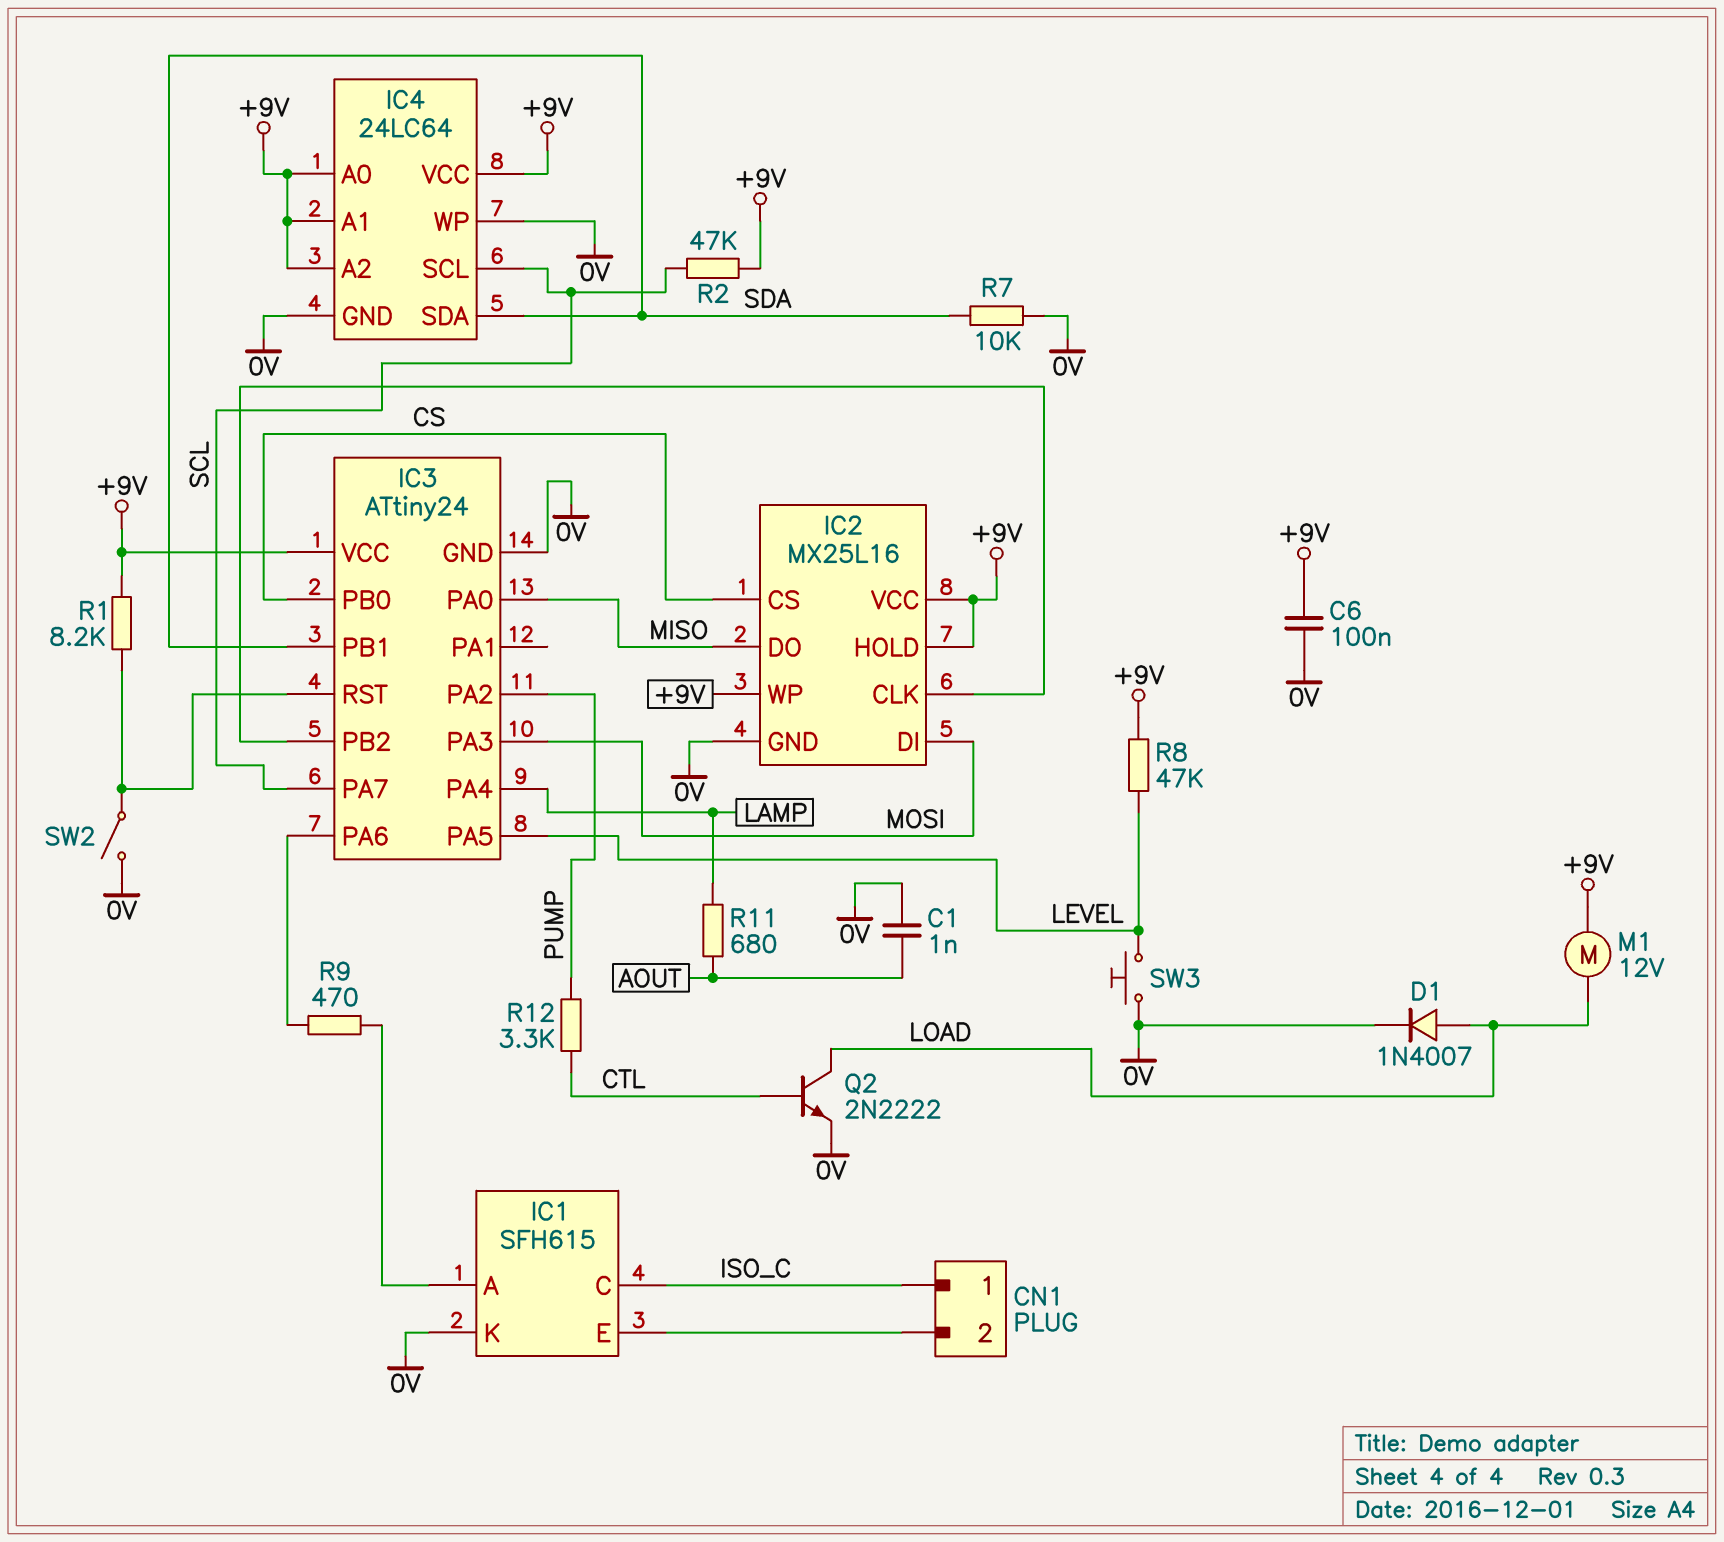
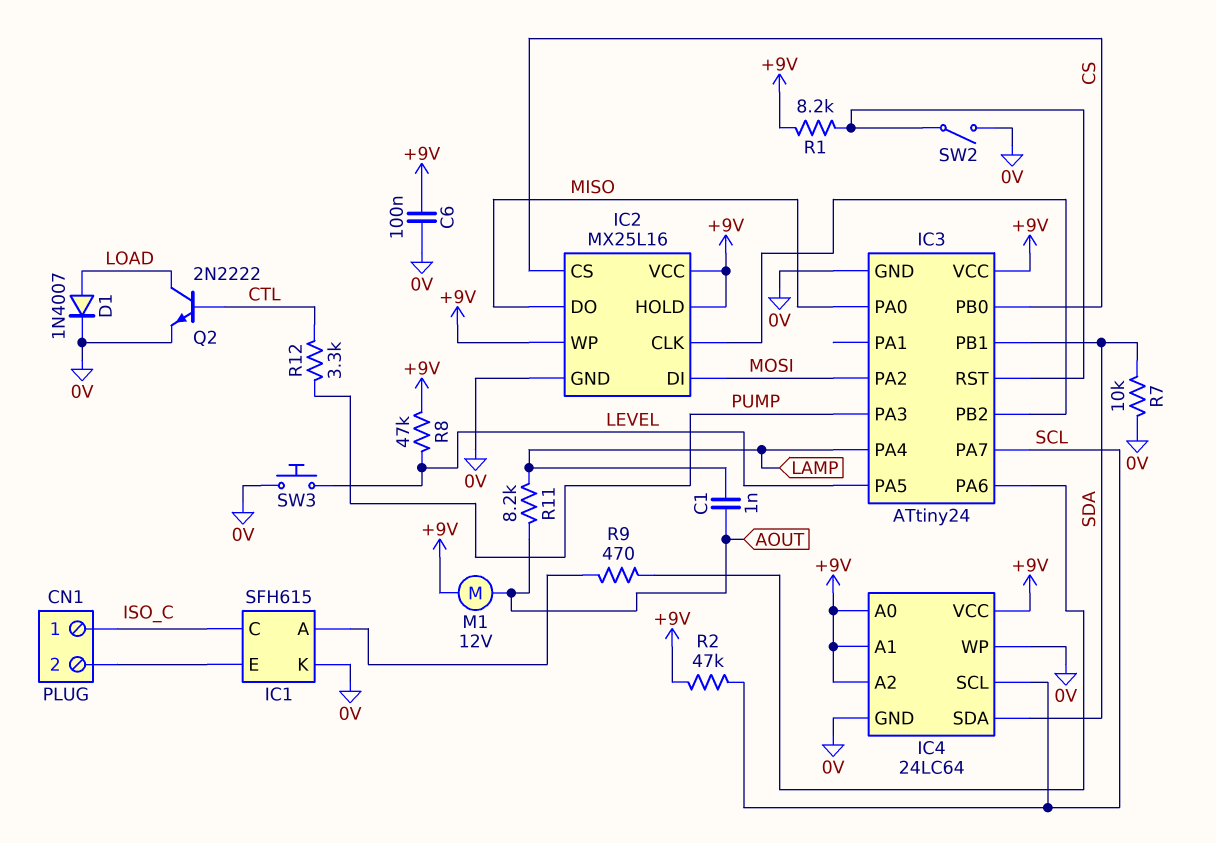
C1: 1nF (0V, AOUT) -> 1nF (AOUT, LAMP)
IC3 pin PA2: PUMP -> MOSI
IC3 pin PA3: MOSI -> PUMP
M1: motor 12V (+9V, LOAD) -> motor 12V (+9V, AOUT)
R11: 680 (AOUT, LAMP) -> 8.2k (AOUT, LAMP)

